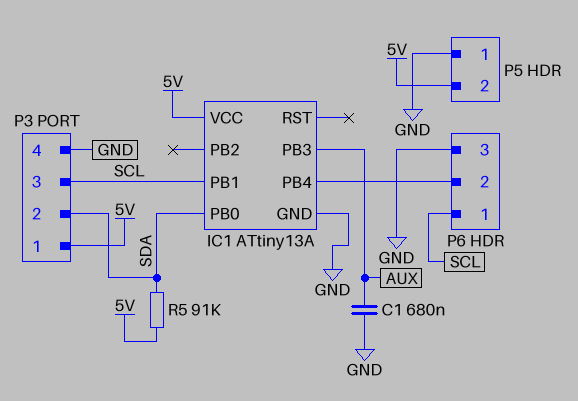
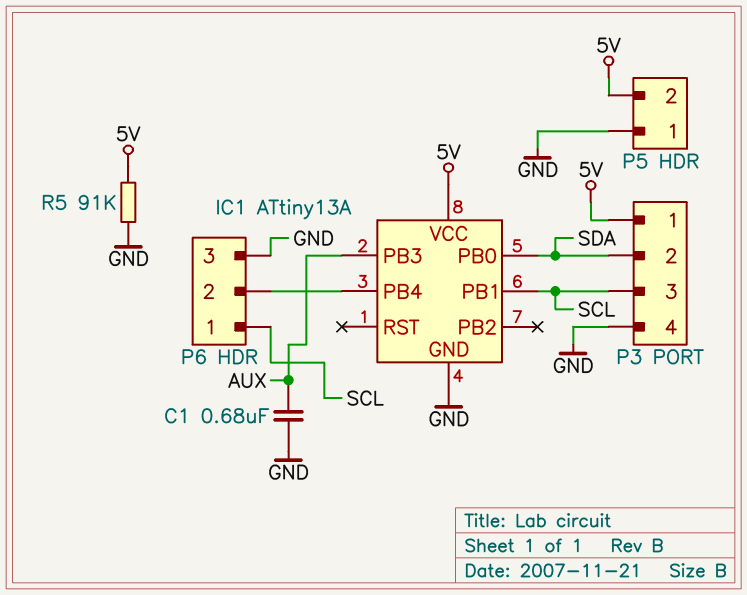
R5: 91k (5V, SDA) -> 91k (5V, GND)

